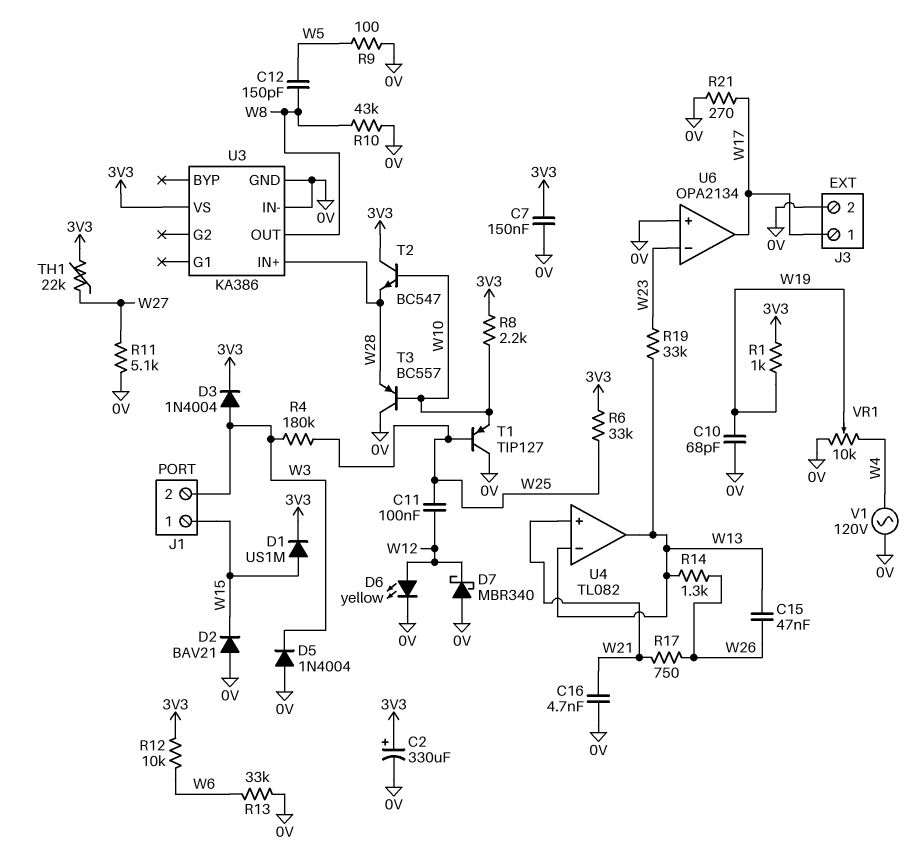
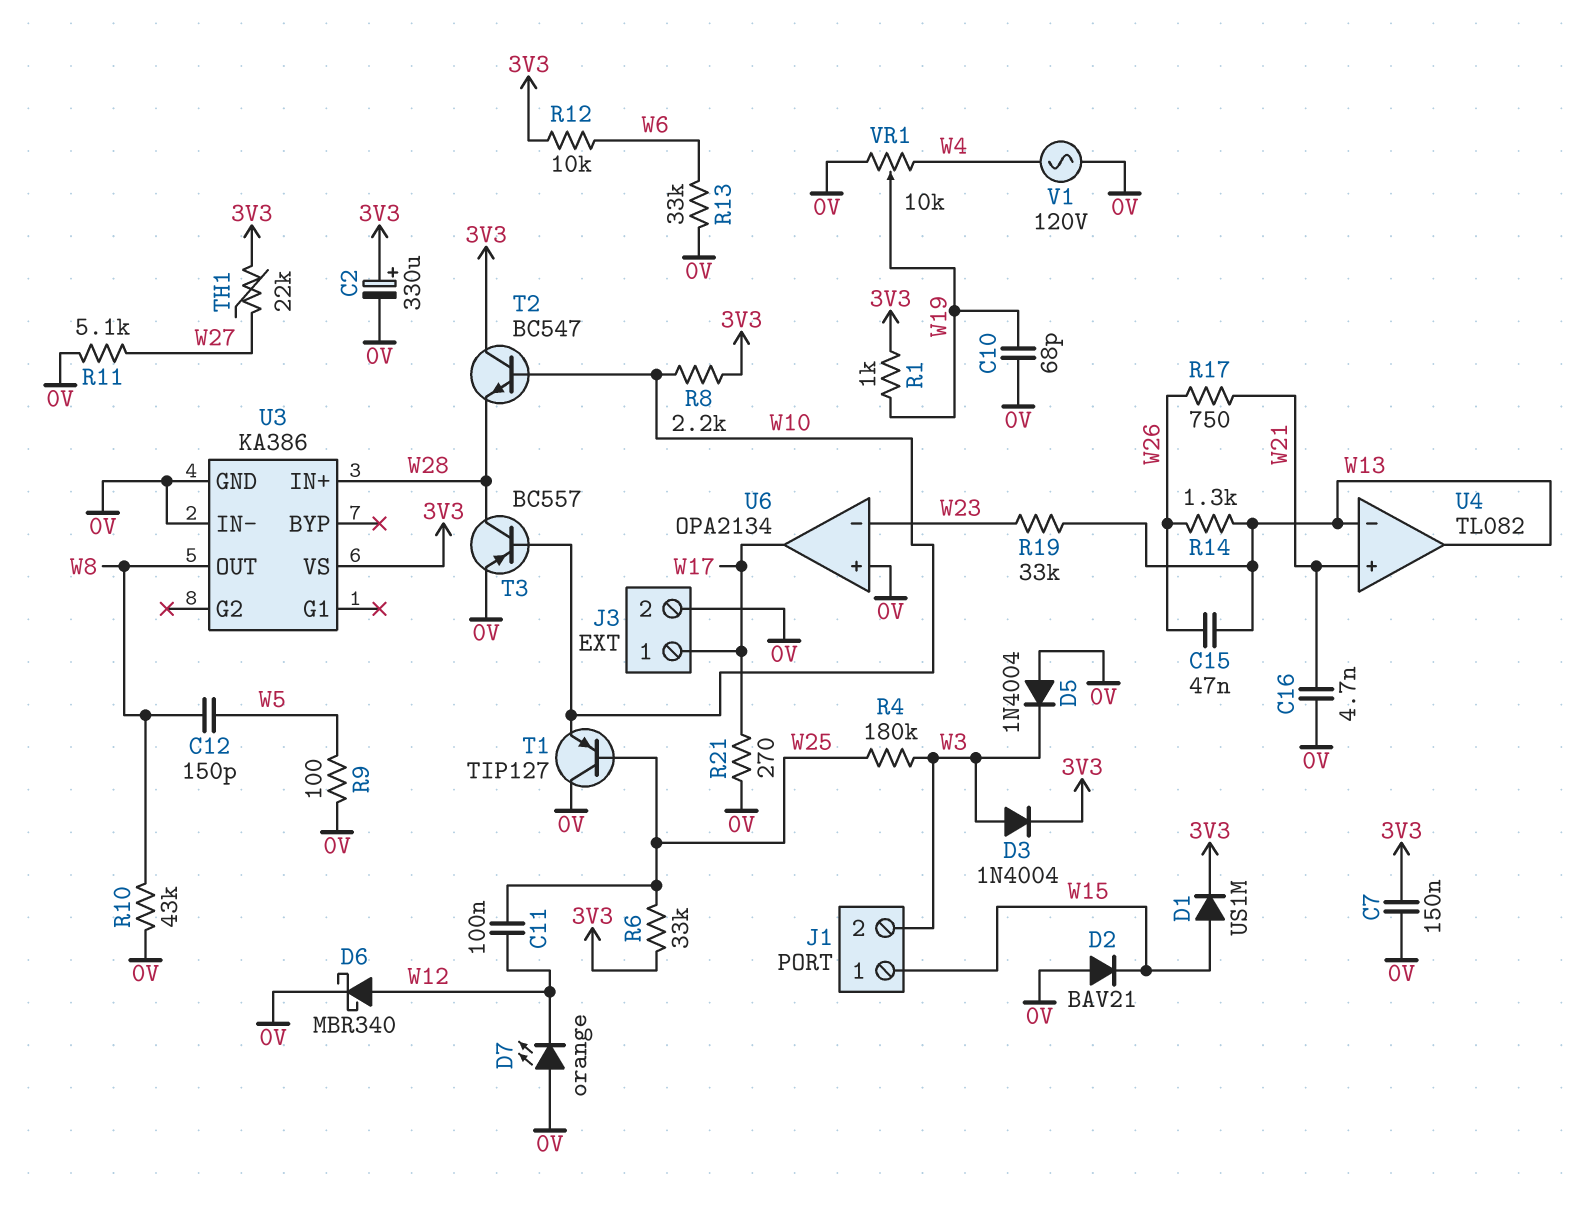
D6: LED yellow (A W12, K 0V) -> schottky MBR340 (A W12, K 0V)
D7: schottky MBR340 (A 0V, K W12) -> LED orange (A 0V, K W12)
T3: PNP BC557 (B W10, C 0V, E W28) -> PNP BC557 (B W10, C W28, E 0V)

